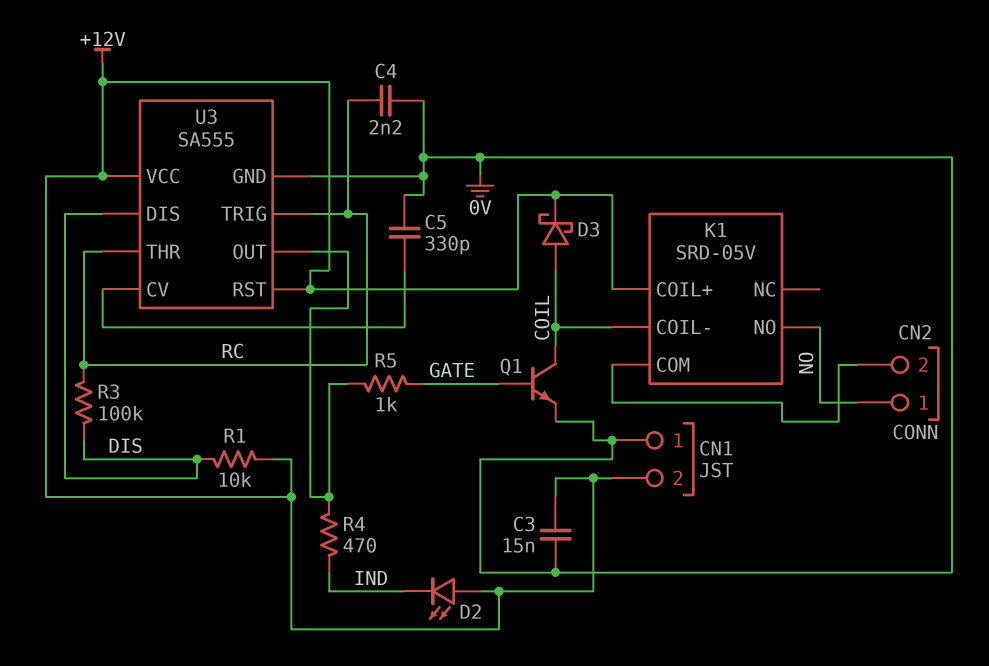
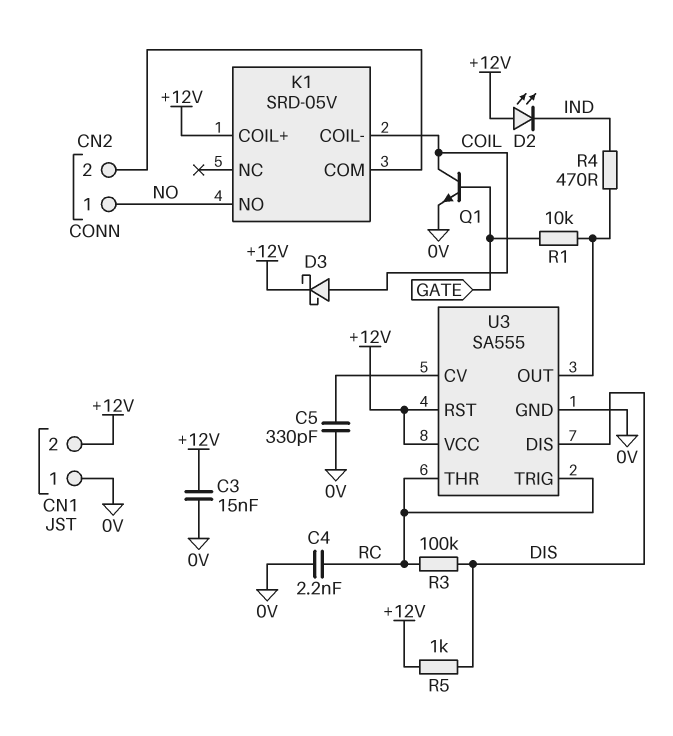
R1: 10k (+12V, DIS) -> 10k (GATE, U3/OUT)
R5: 1k (GATE, U3/OUT) -> 1k (+12V, DIS)

